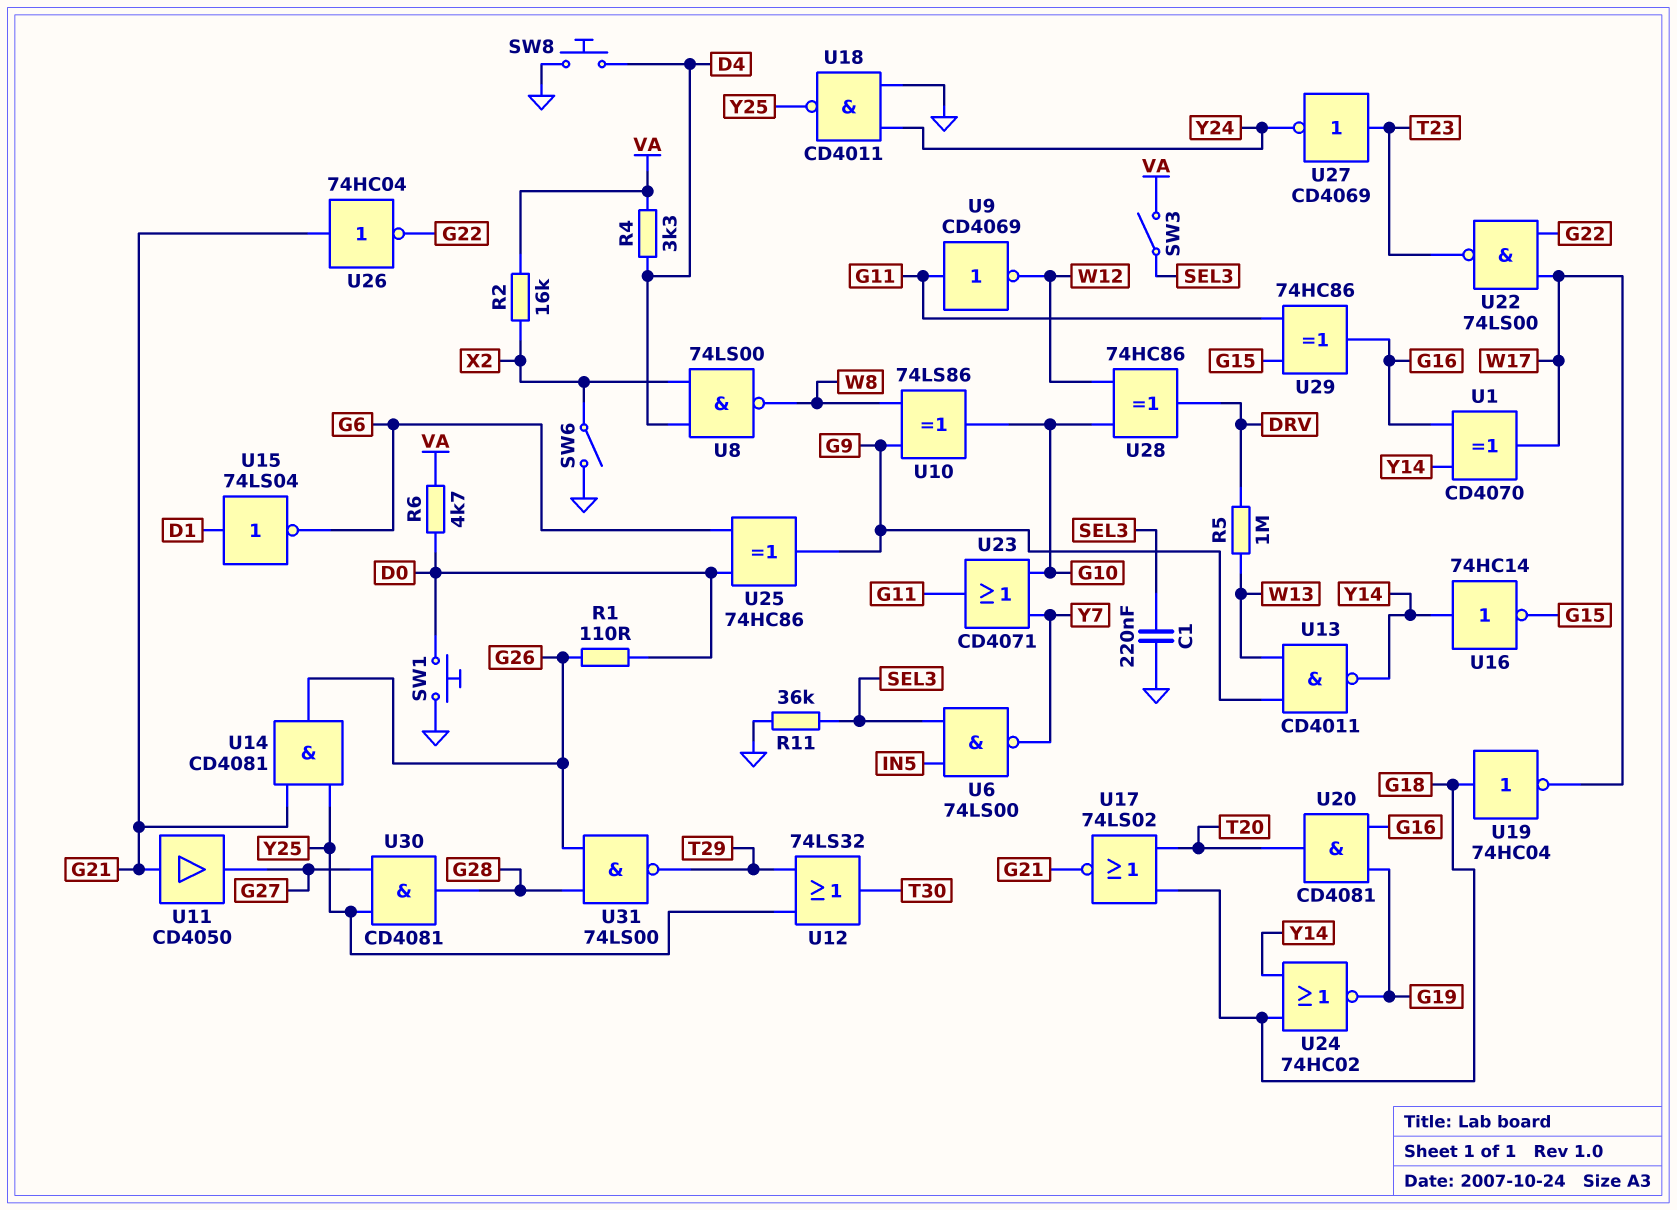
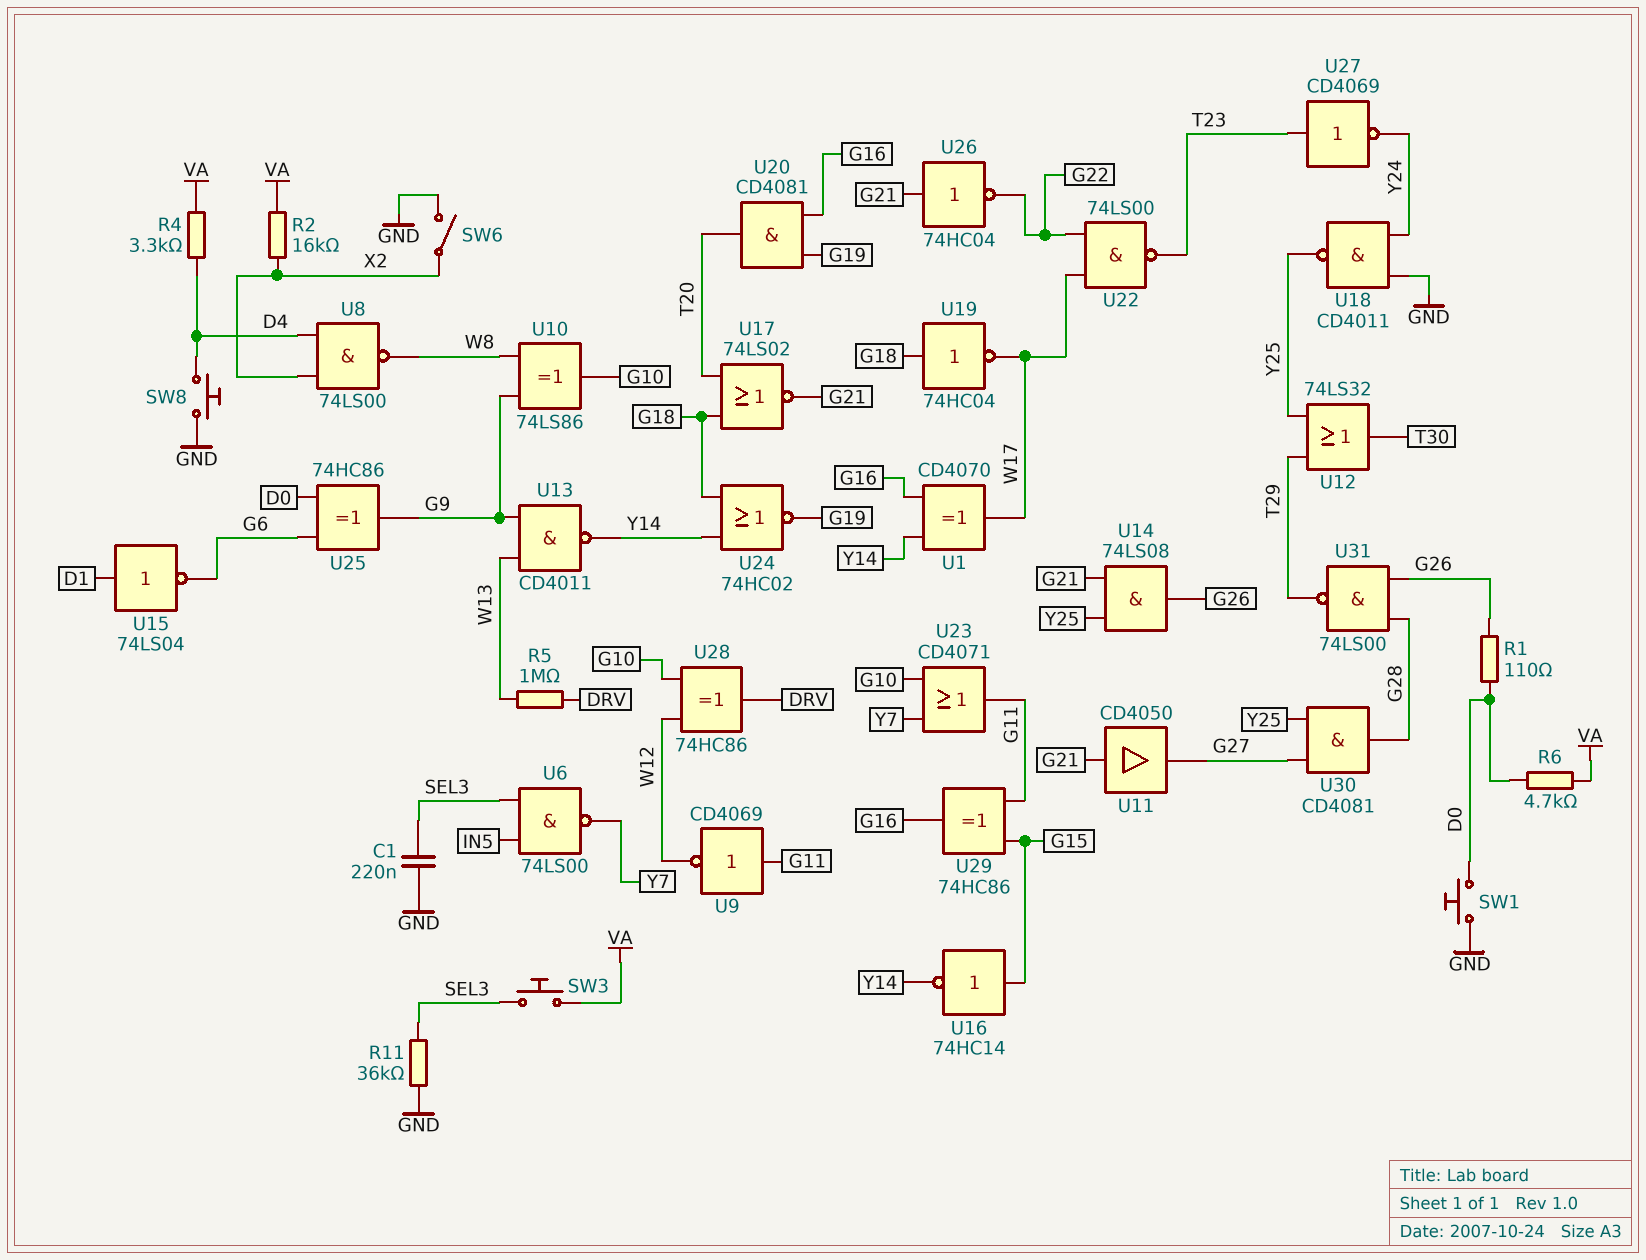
SW3: switch (SEL3, VA) -> button (SEL3, VA)
U14: AND CD4081 (in G21, in Y25, out G26) -> AND 74LS08 (in G21, in Y25, out G26)
U16: NOT 74HC14 (in Y14, out G15) -> NOT 74HC14 (in G15, out Y14)

